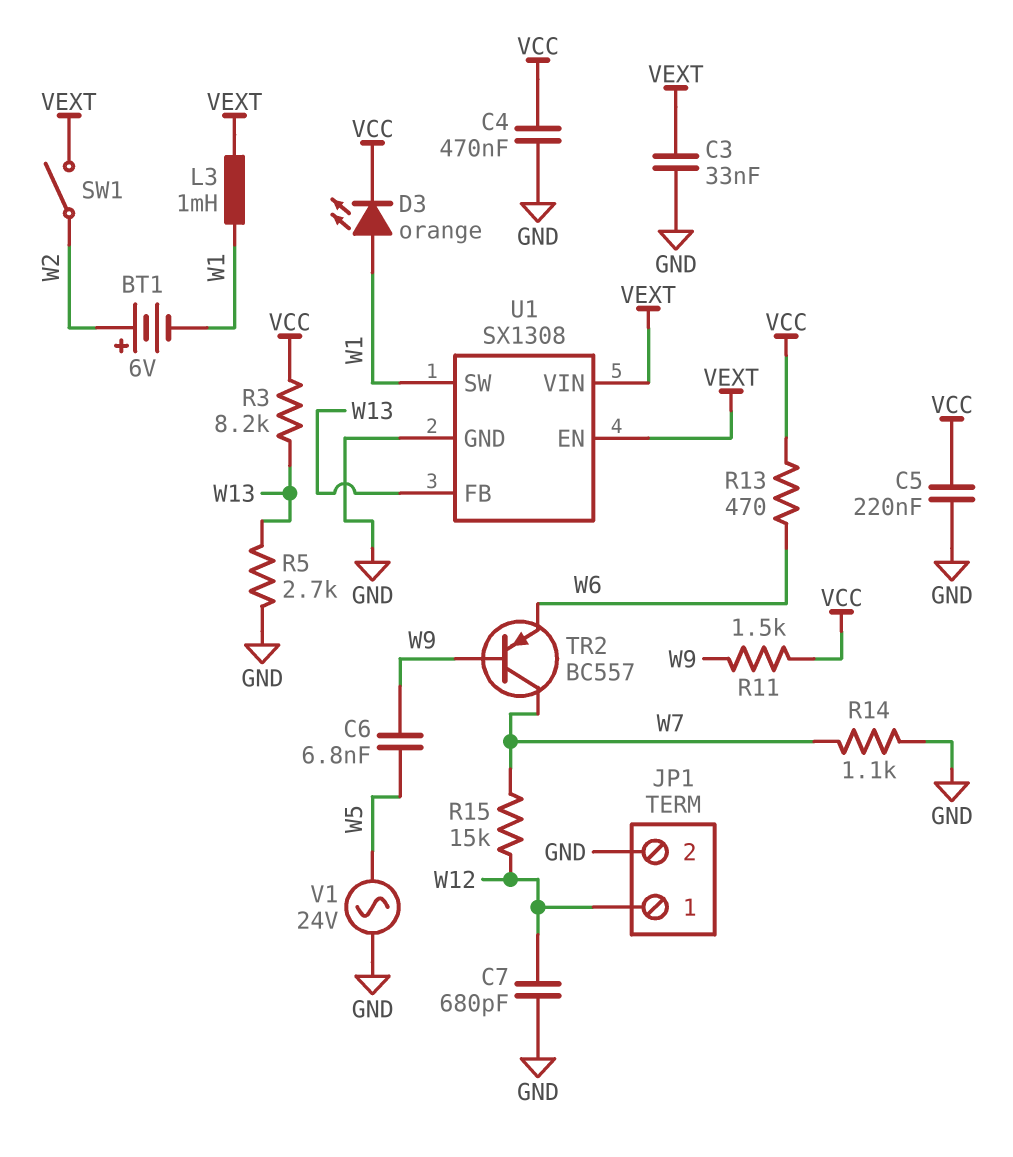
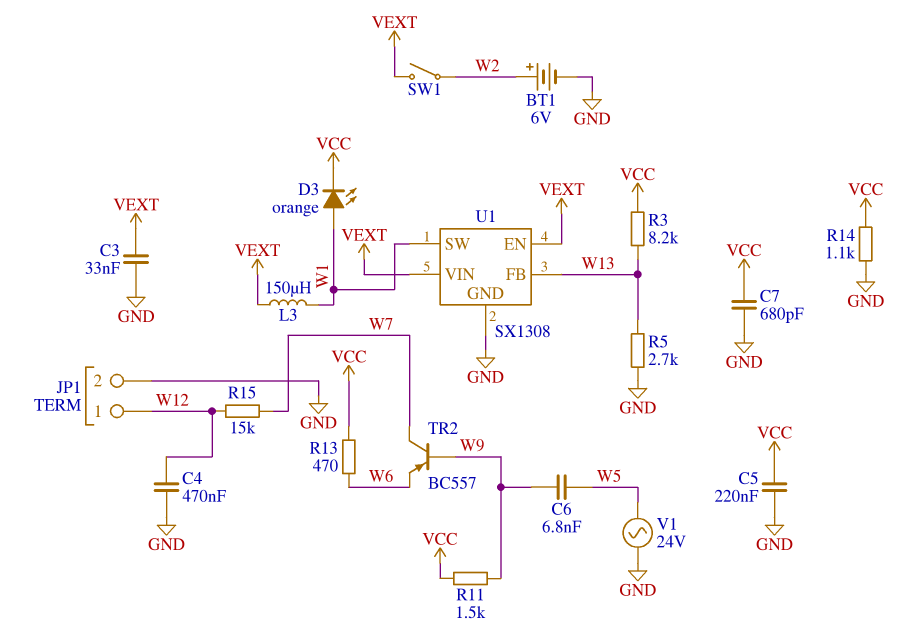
BT1: 6V (plus W2, minus W1) -> 6V (plus W2, minus GND)
C4: 470nF (GND, VCC) -> 470nF (GND, W12)
C7: 680pF (GND, W12) -> 680pF (GND, VCC)
L3: 1mH (VEXT, W1) -> 150uH (VEXT, W1)
R14: 1.1k (GND, W7) -> 1.1k (GND, VCC)

